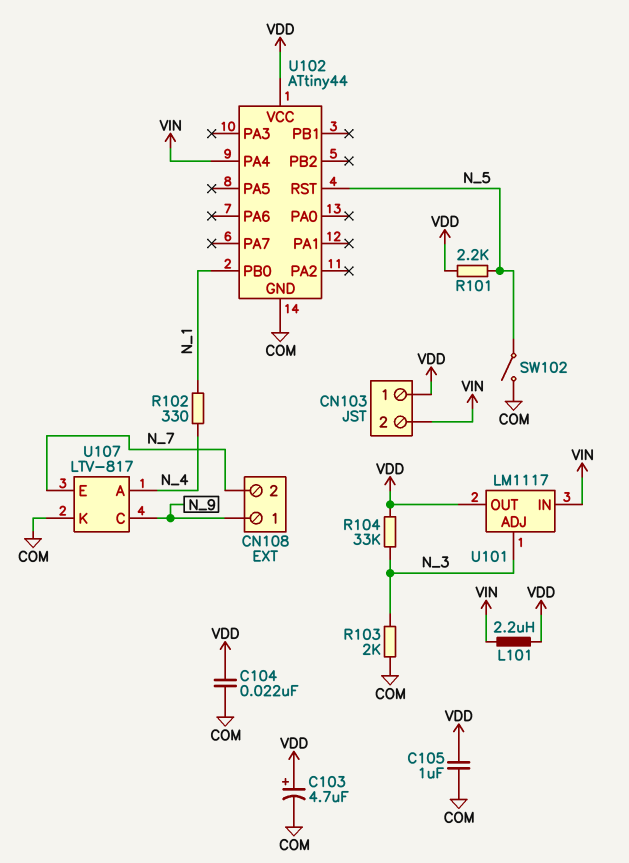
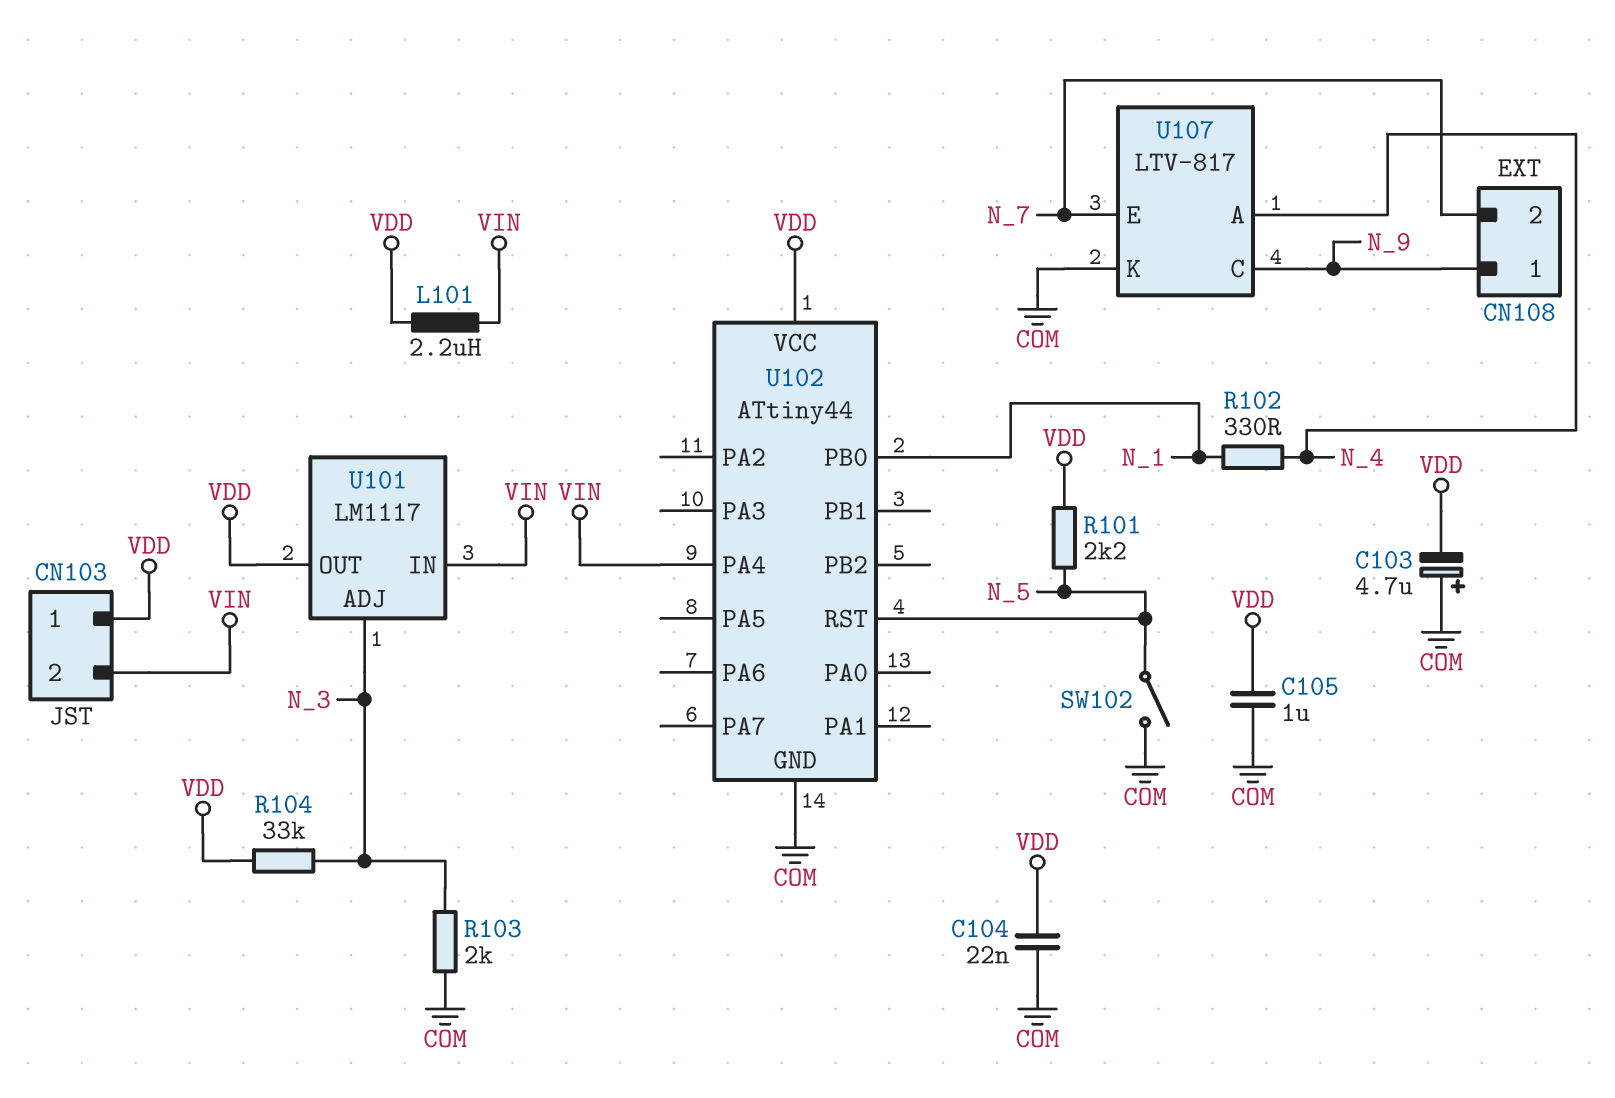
C103: 4.7uF (plus VDD, minus COM) -> 4.7uF (plus COM, minus VDD)

